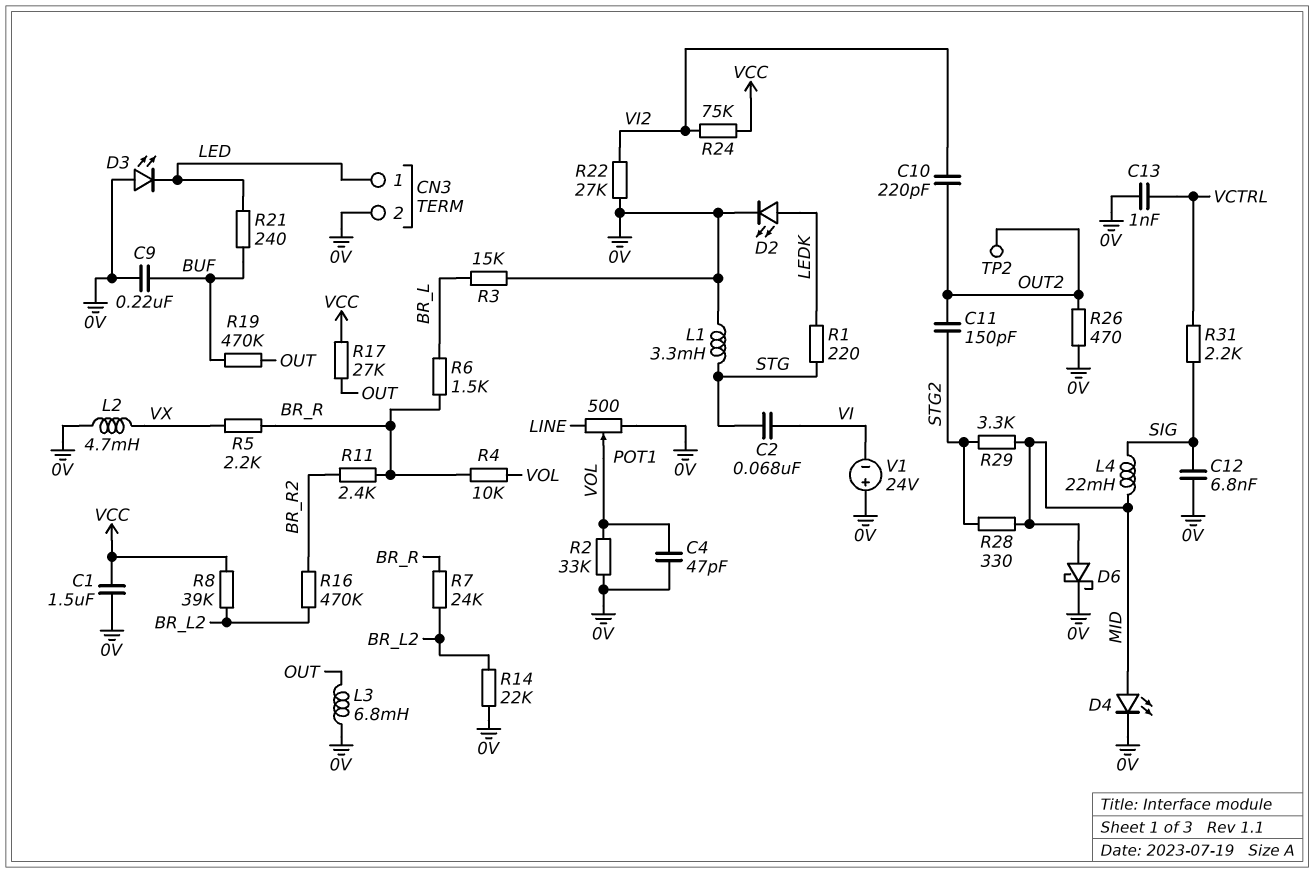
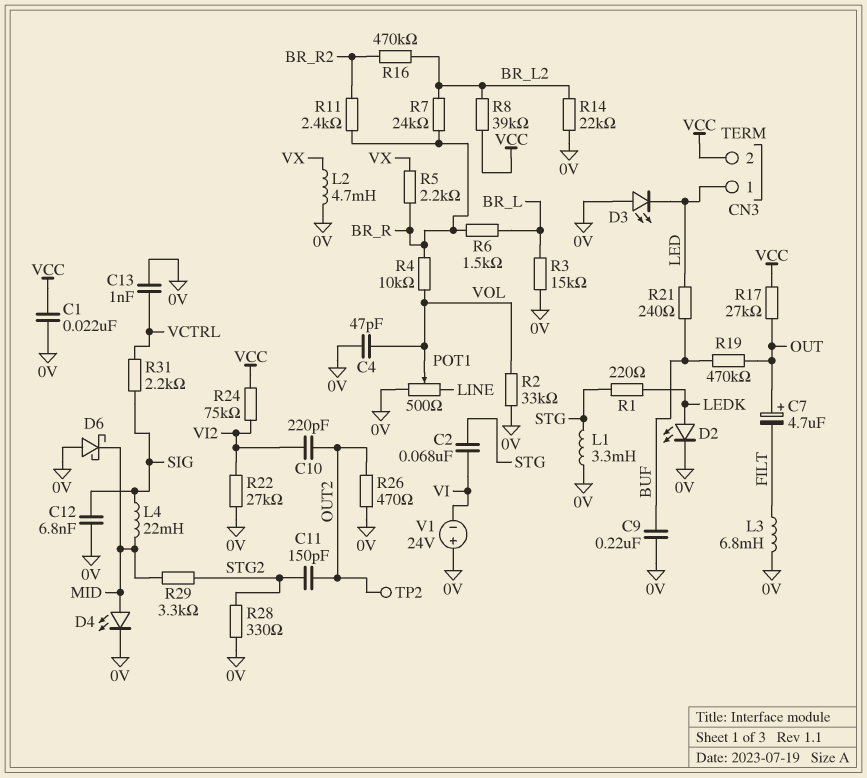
C1: 1.5uF (0V, VCC) -> 22nF (0V, VCC)
C7: none -> 4.7uF (plus OUT, minus FILT)
CN3 pin 2: 0V -> VCC
D6: schottky (A MID, K 0V) -> schottky (A 0V, K MID)
L3: 6.8mH (0V, OUT) -> 6.8mH (0V, FILT)
R28: 330 (MID, STG2) -> 330 (0V, STG2)

